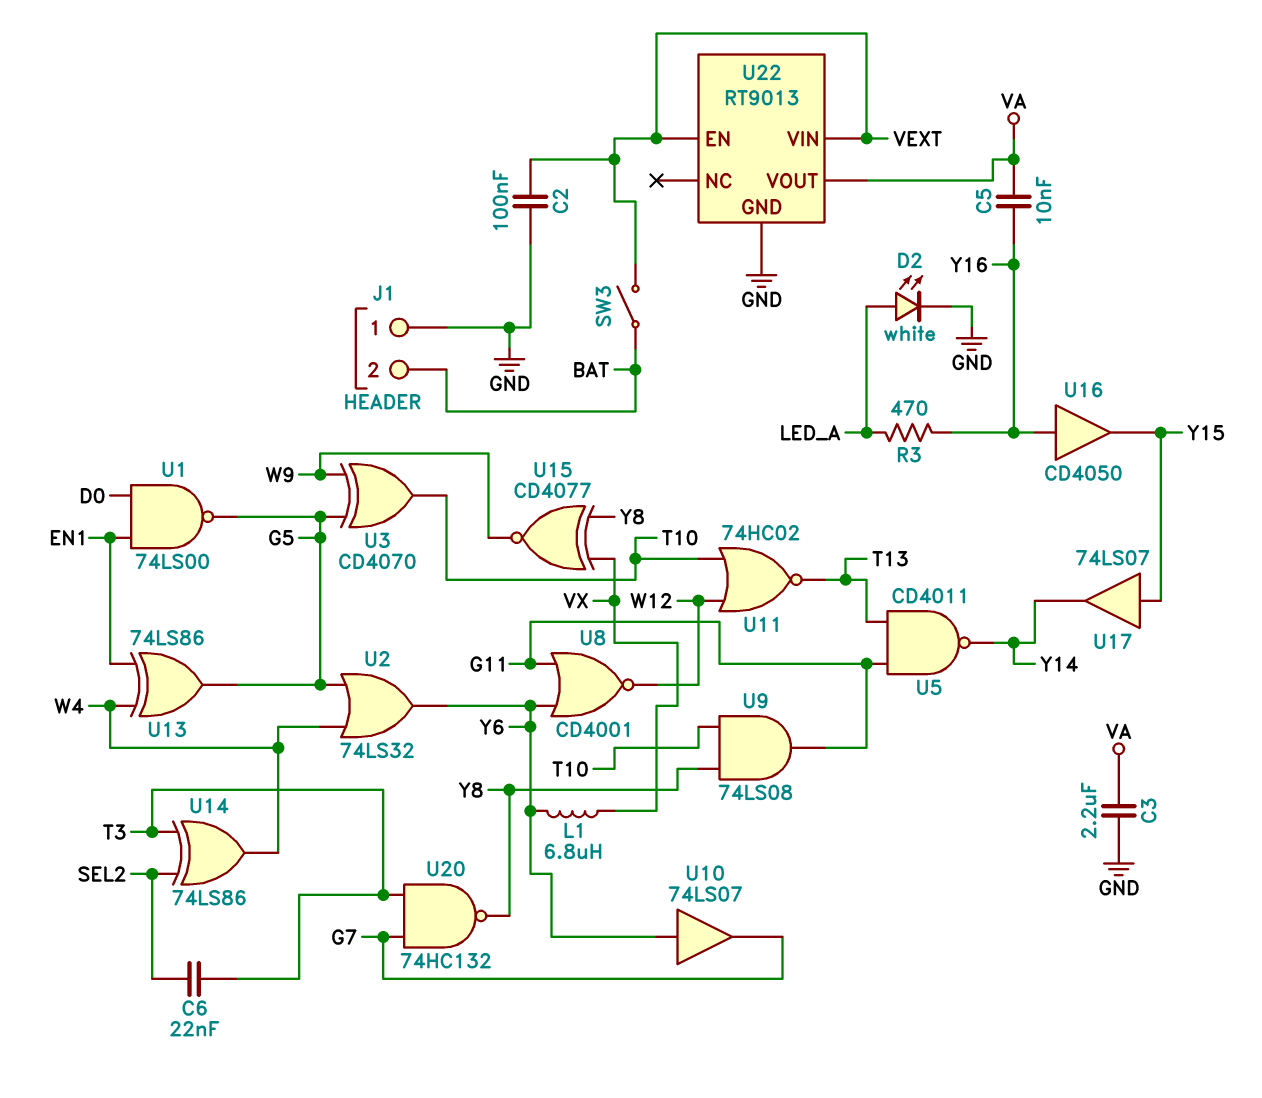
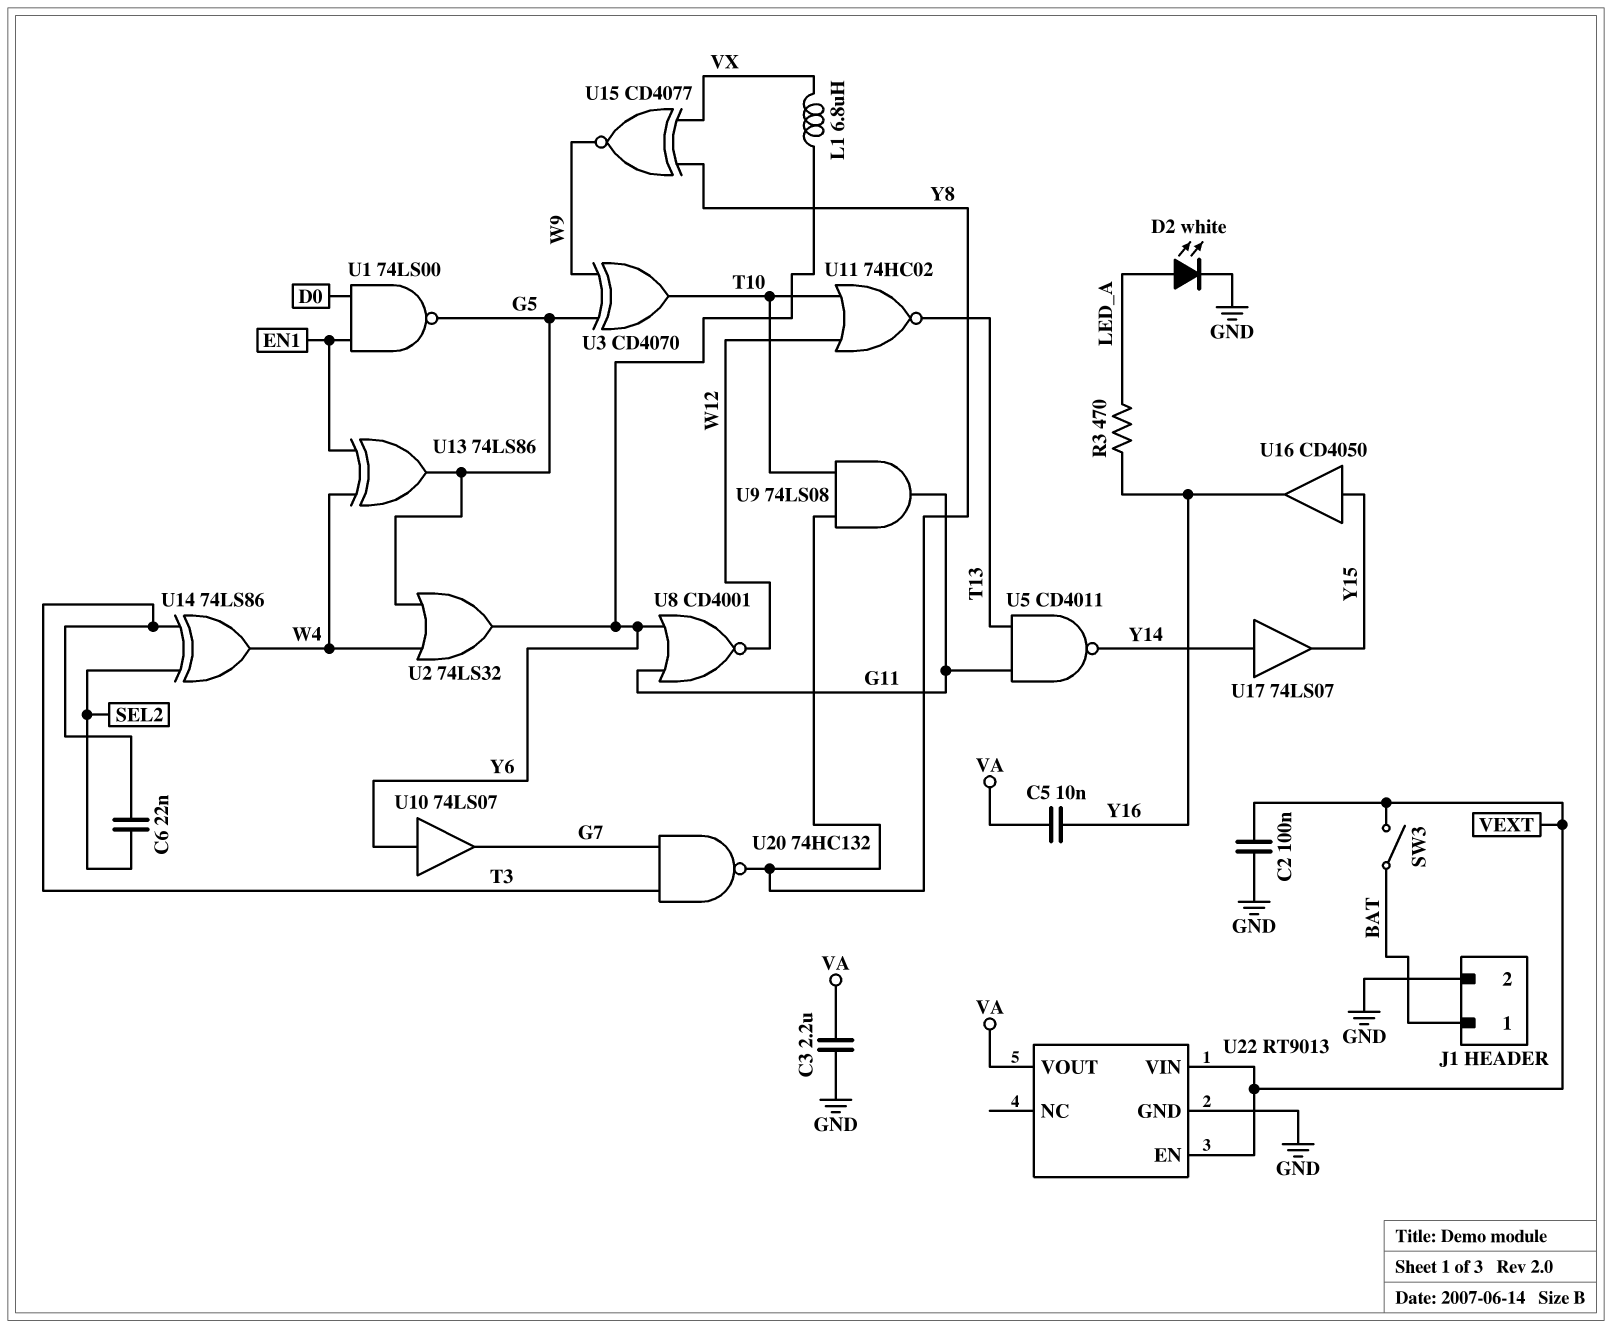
J1 pin 1: GND -> BAT
J1 pin 2: BAT -> GND
U16: buffer CD4050 (in Y16, out Y15) -> buffer CD4050 (in Y15, out Y16)
U17: buffer 74LS07 (in Y15, out Y14) -> buffer 74LS07 (in Y14, out Y15)

